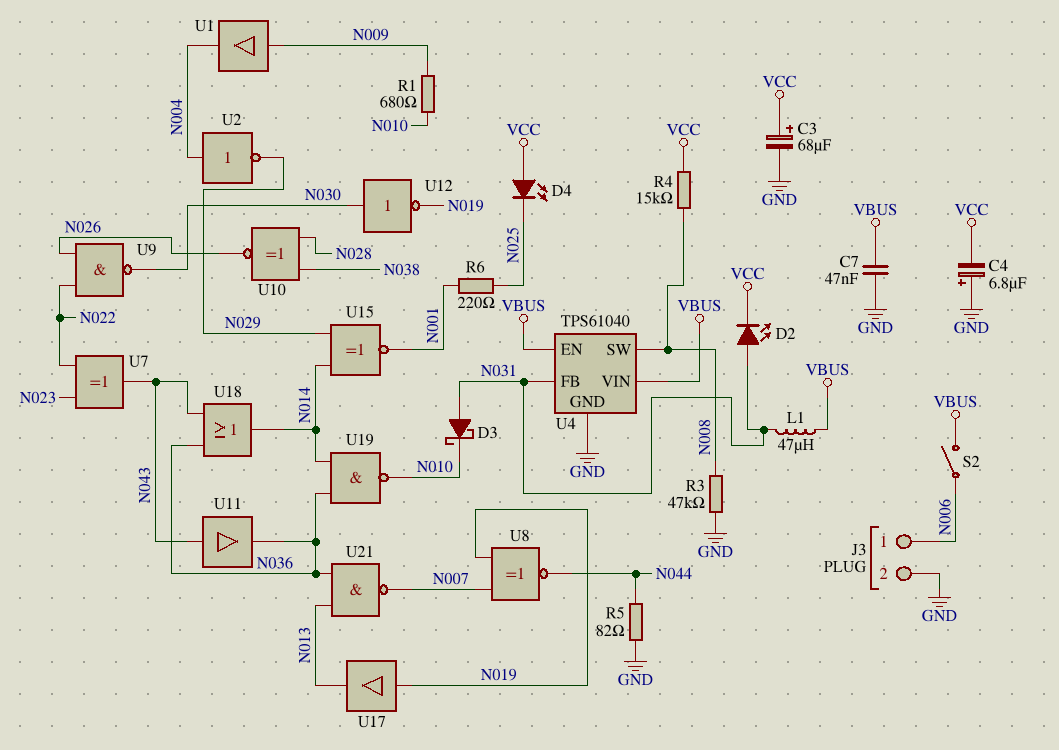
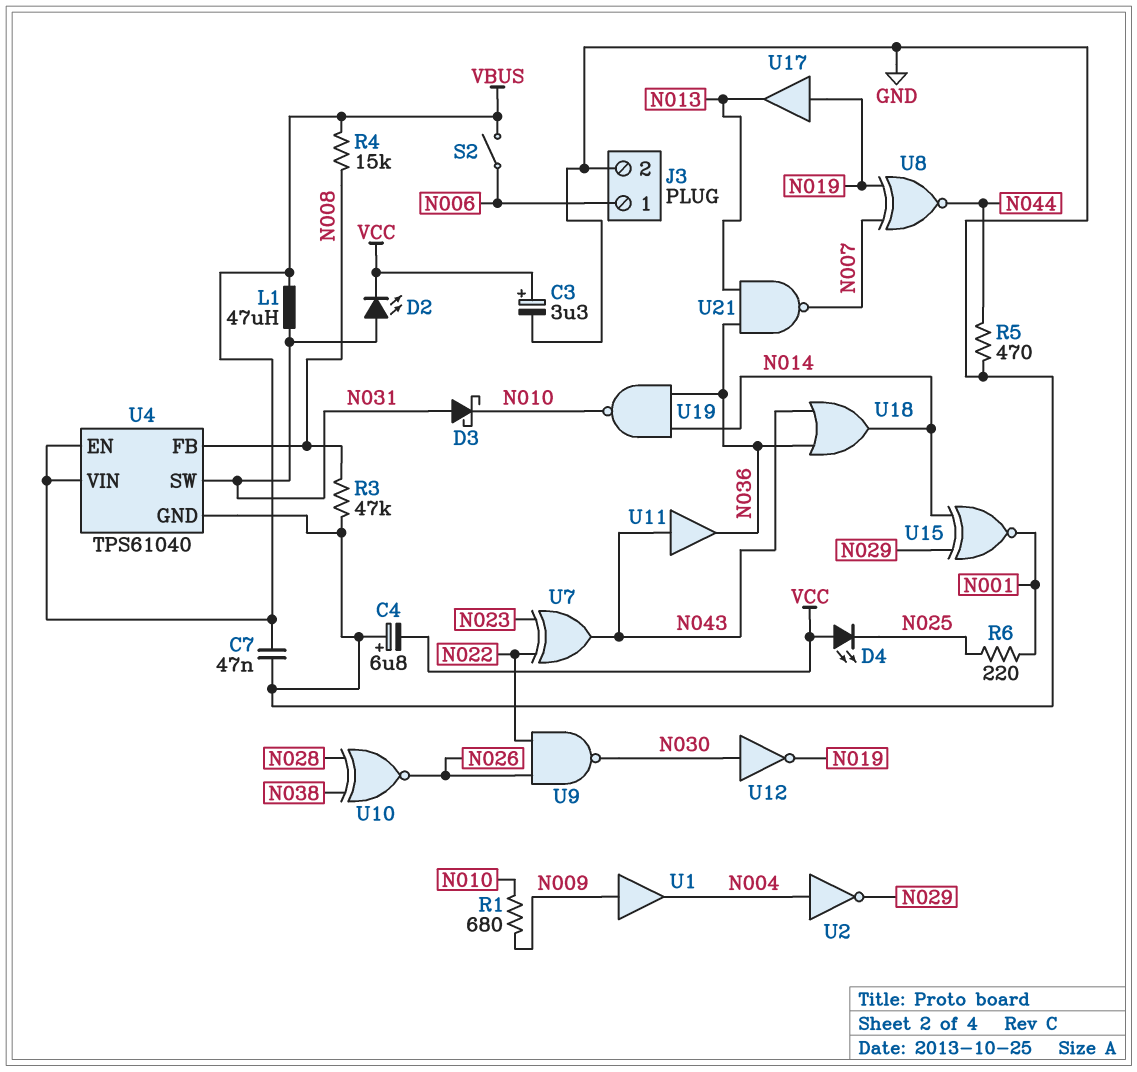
C3: 68uF (plus VCC, minus GND) -> 3.3uF (plus VCC, minus GND)
R4: 15k (N008, VCC) -> 15k (N008, VBUS)
R5: 82 (GND, N044) -> 470 (GND, N044)
U4 pin FB: N031 -> N008
U4 pin SW: N008 -> N031

